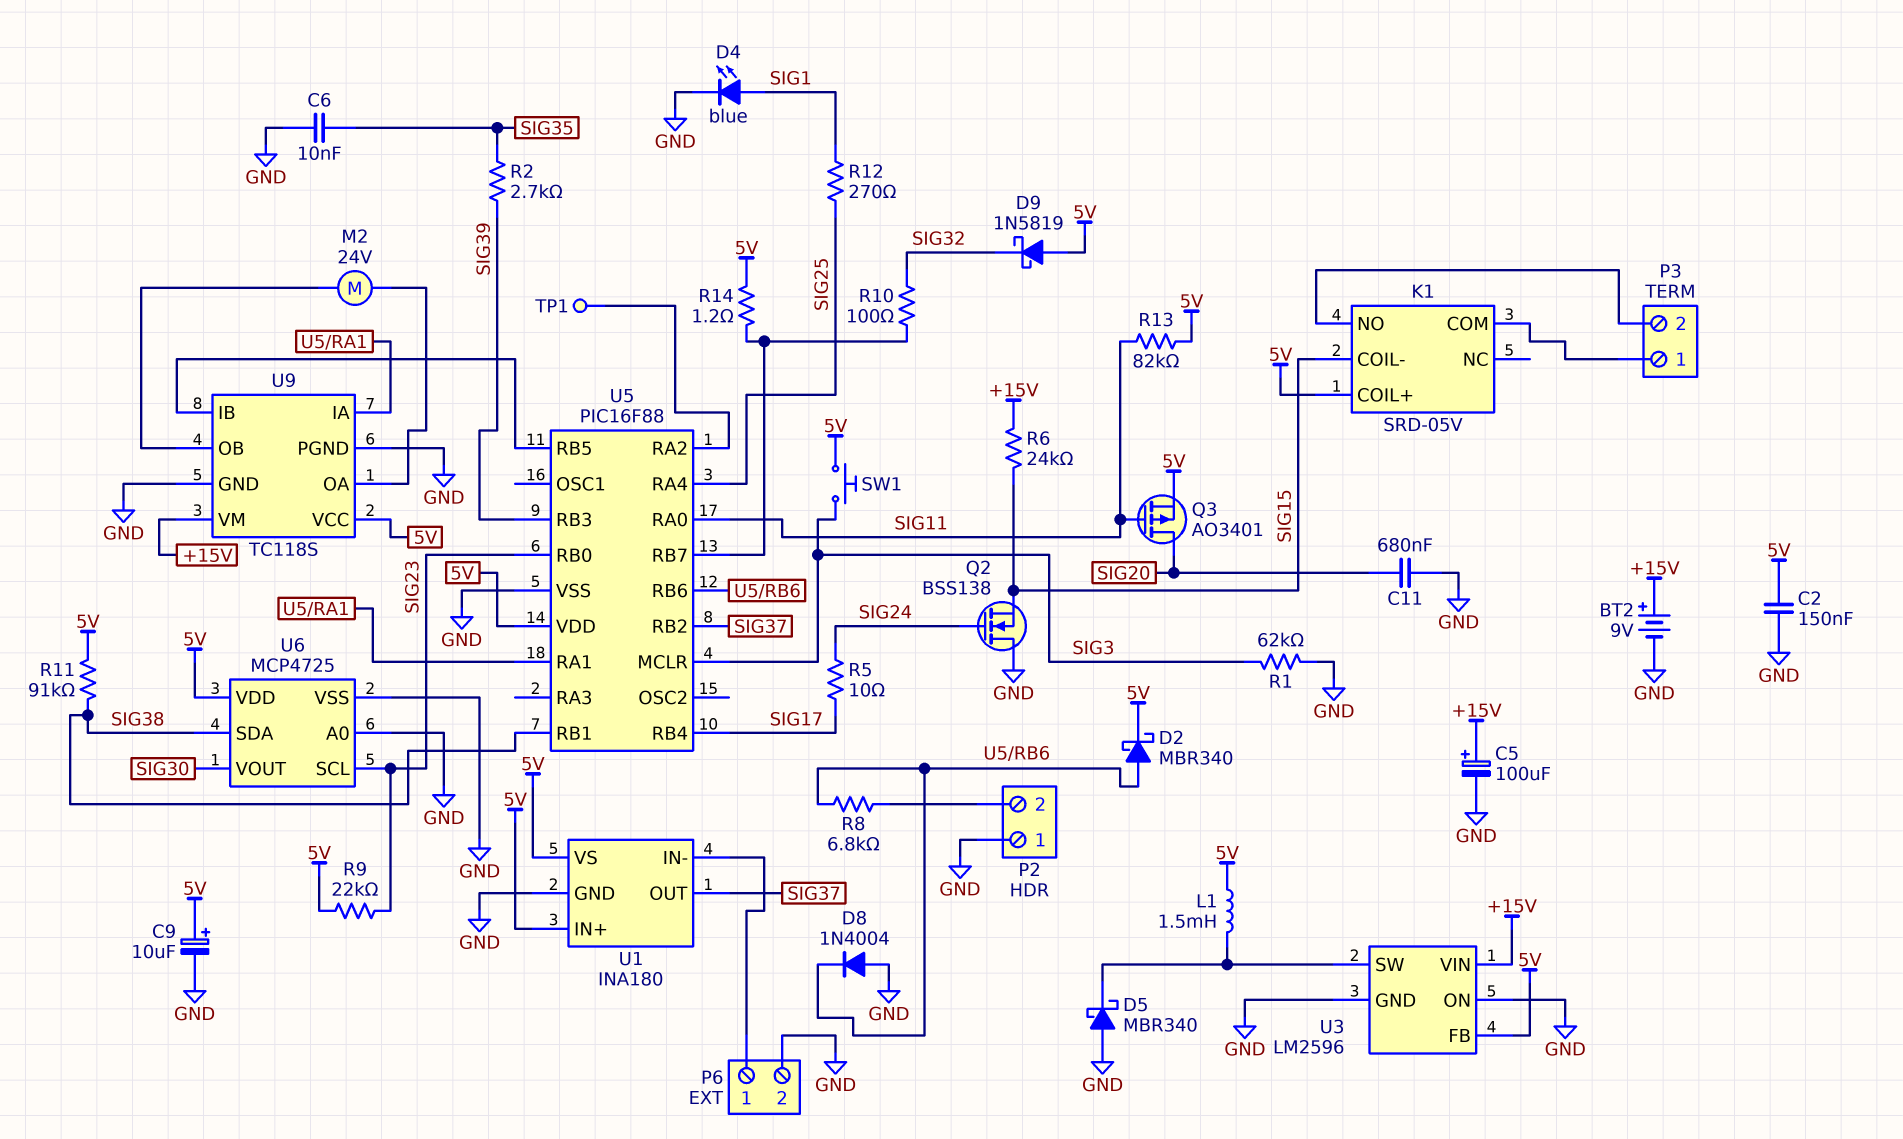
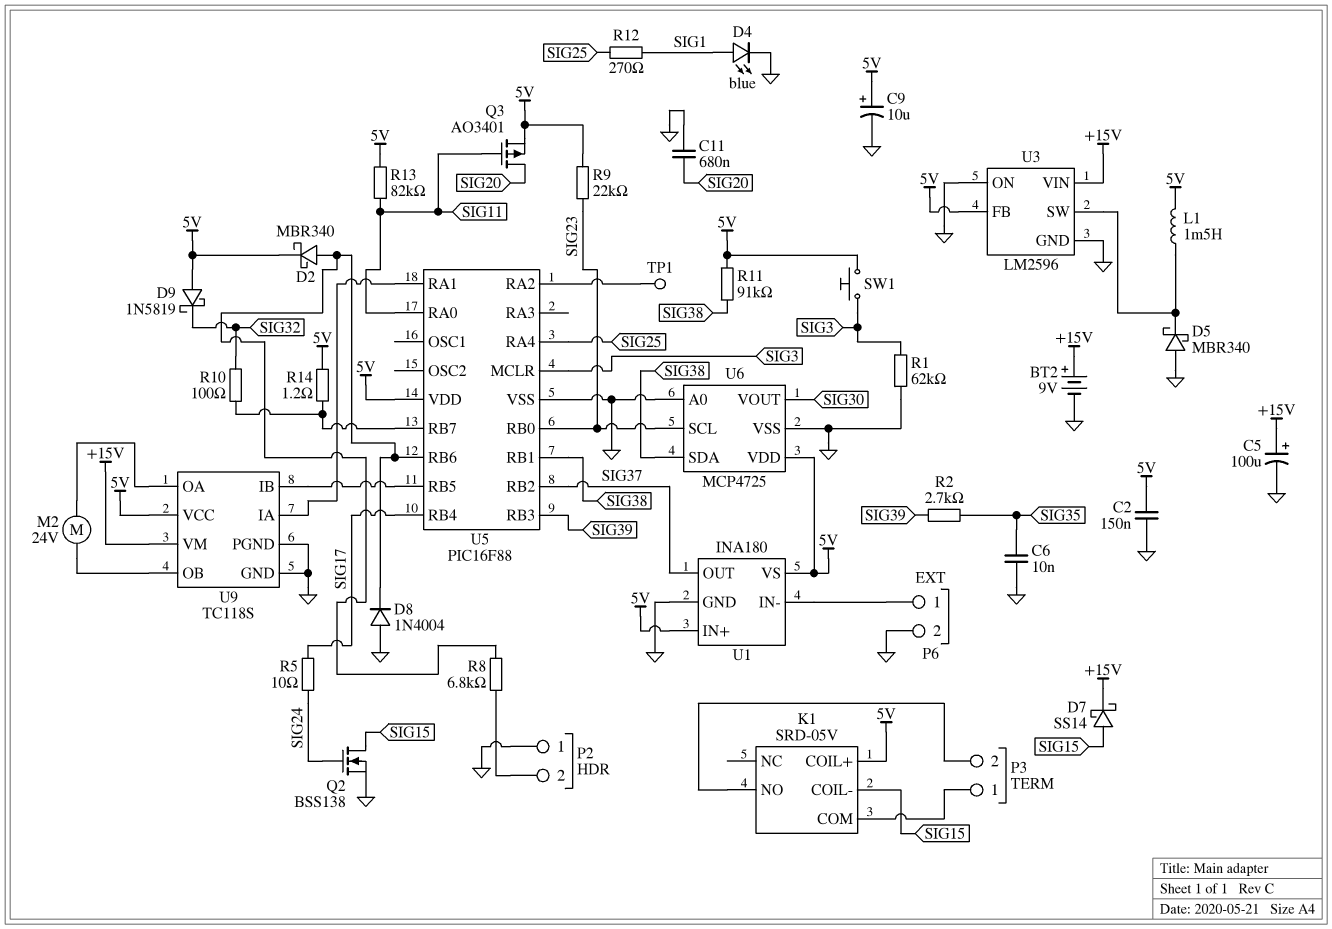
D7: none -> schottky SS14 (A SIG15, K +15V)
Q2: NMOS BSS138 (G SIG24, D GND, S SIG15) -> NMOS BSS138 (G SIG24, D SIG15, S GND)
R6: 24k (+15V, SIG15) -> none

